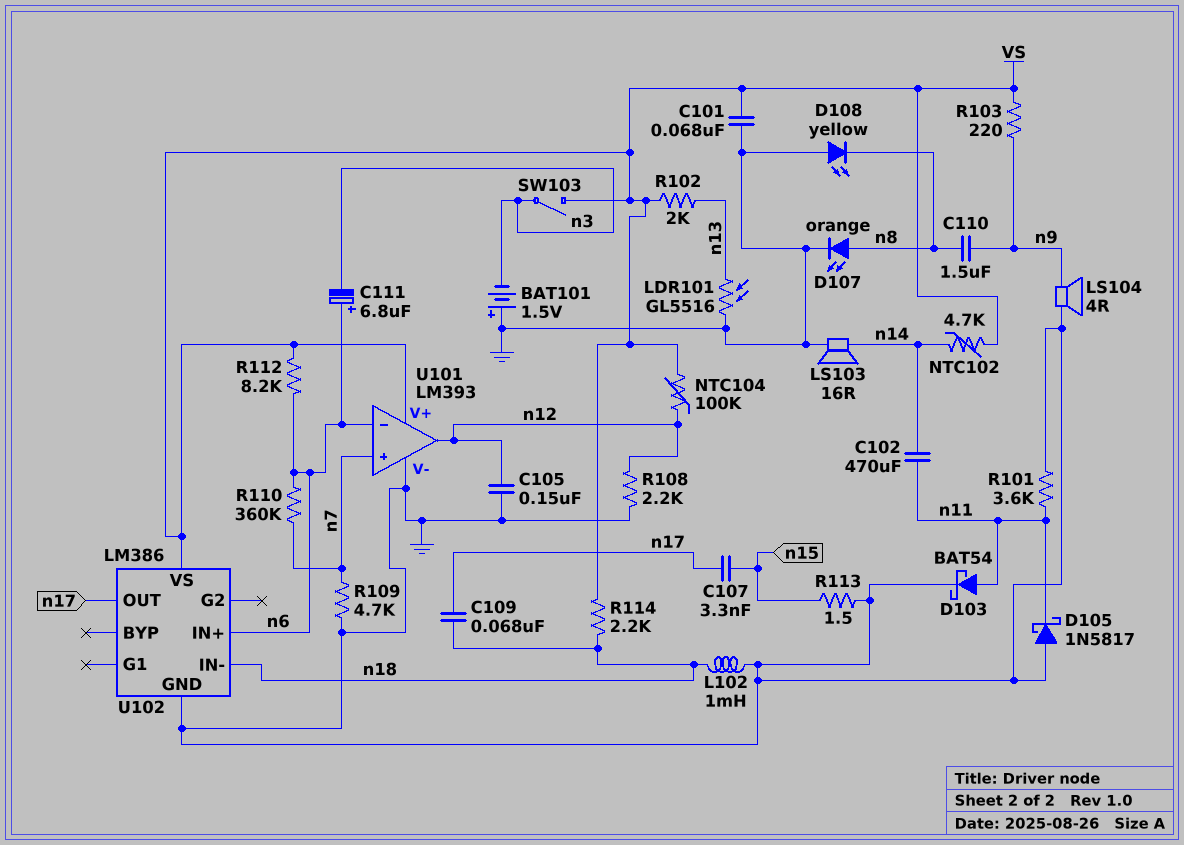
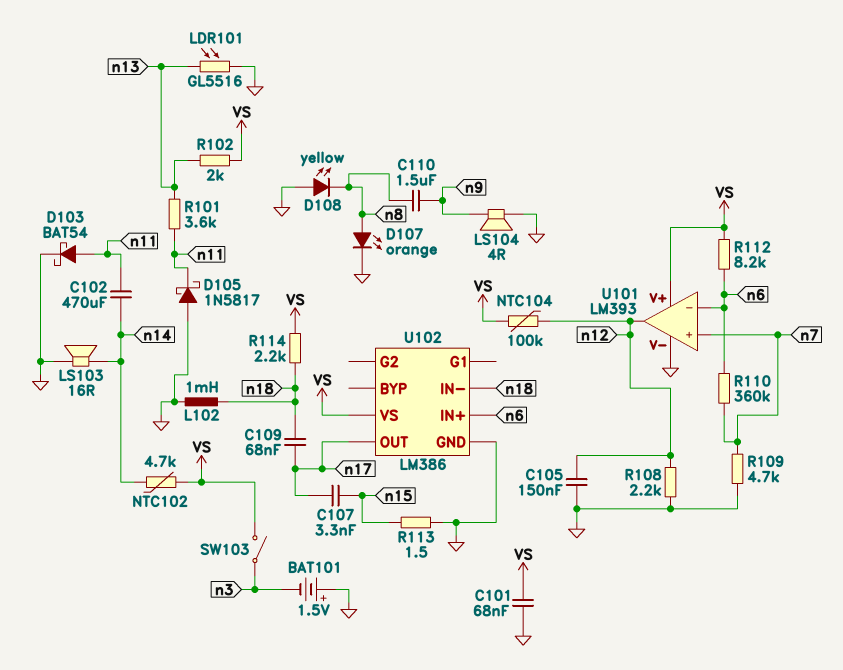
C111: 6.8uF (plus n6, minus n3) -> none
R101: 3.6k (GND, n11) -> 3.6k (n11, n13)
R103: 220 (VS, n9) -> none

